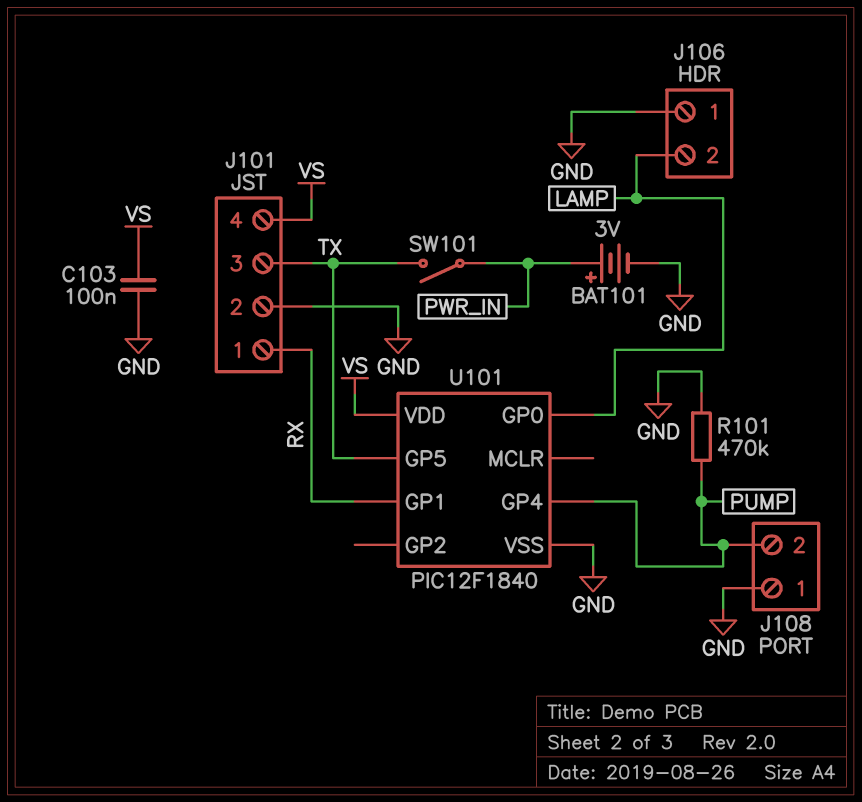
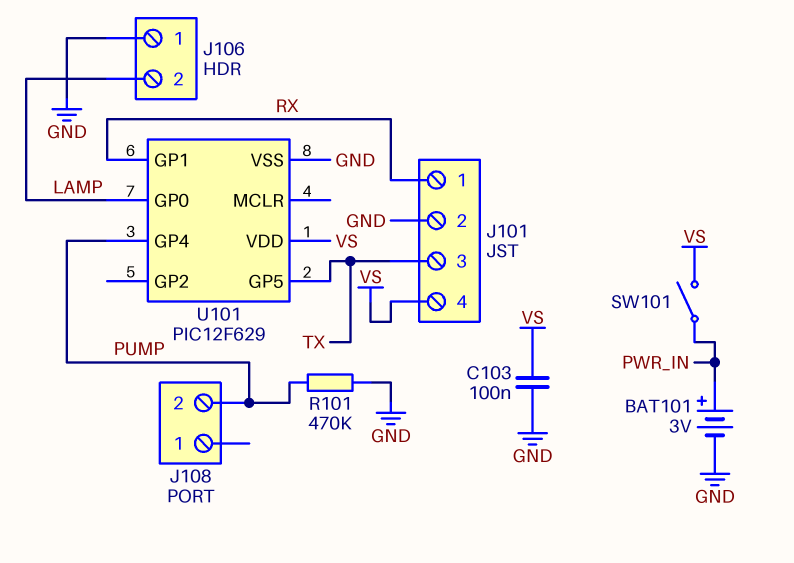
J108 pin 1: GND -> none
SW101: switch (PWR_IN, TX) -> switch (PWR_IN, VS)
U101: PIC12F1840 -> PIC12F629

